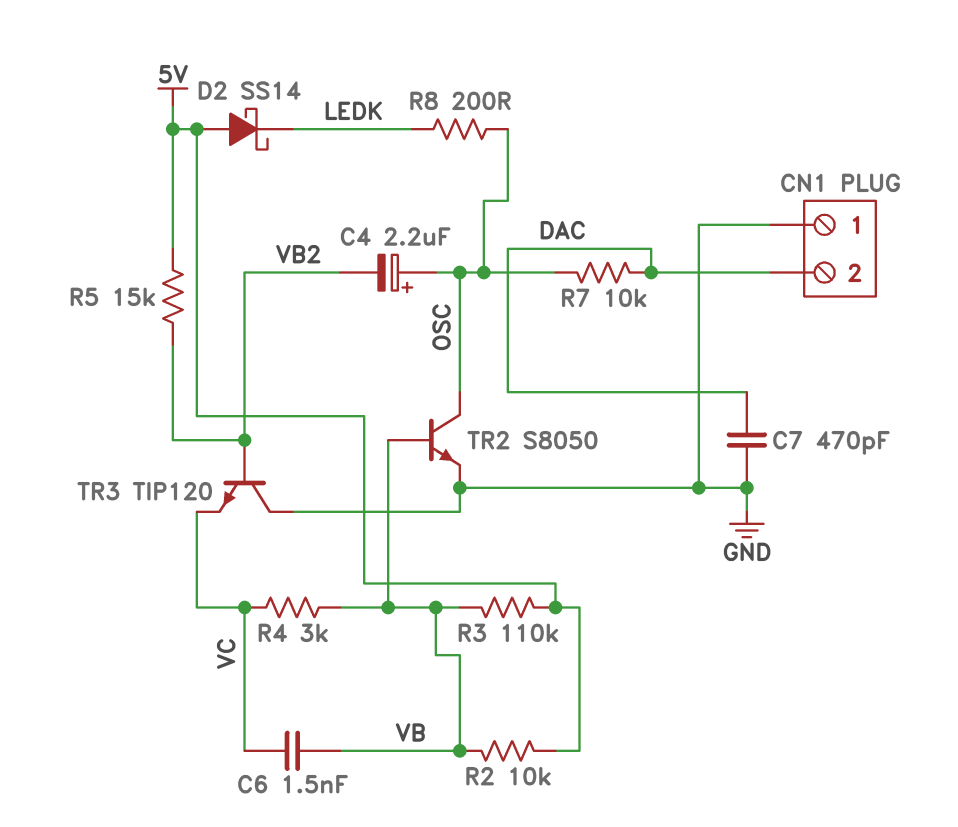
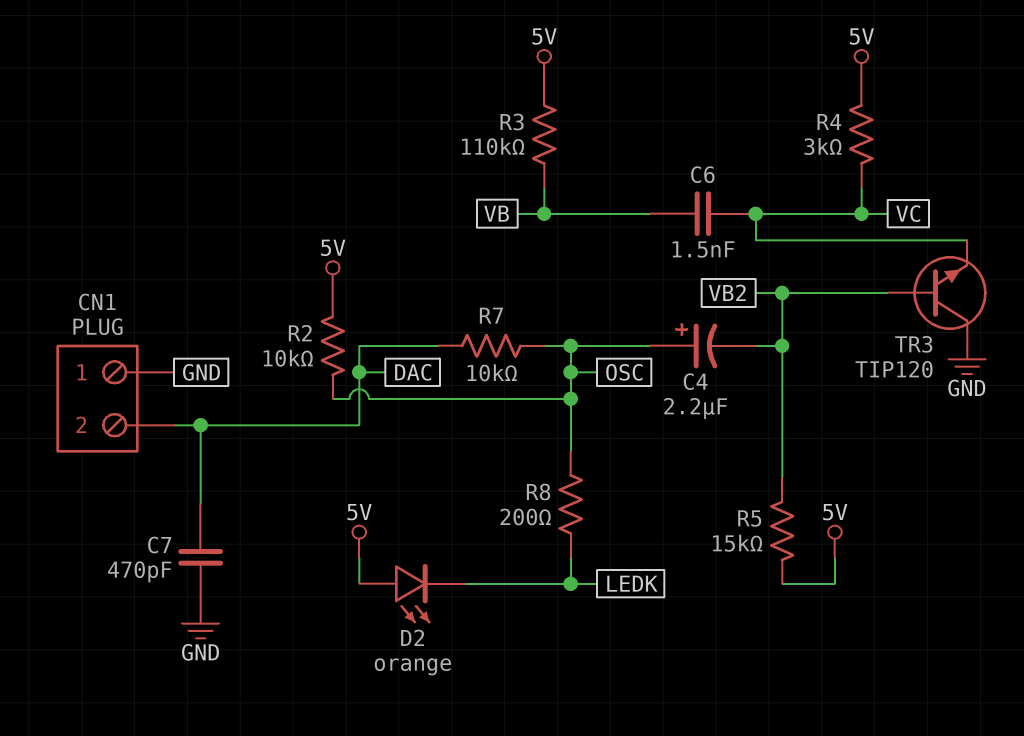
D2: schottky SS14 (A 5V, K LEDK) -> LED orange (A 5V, K LEDK)
R2: 10k (5V, VB) -> 10k (5V, OSC)
R4: 3k (VB, VC) -> 3k (5V, VC)
TR2: NPN S8050 (B VB, C OSC, E GND) -> none

